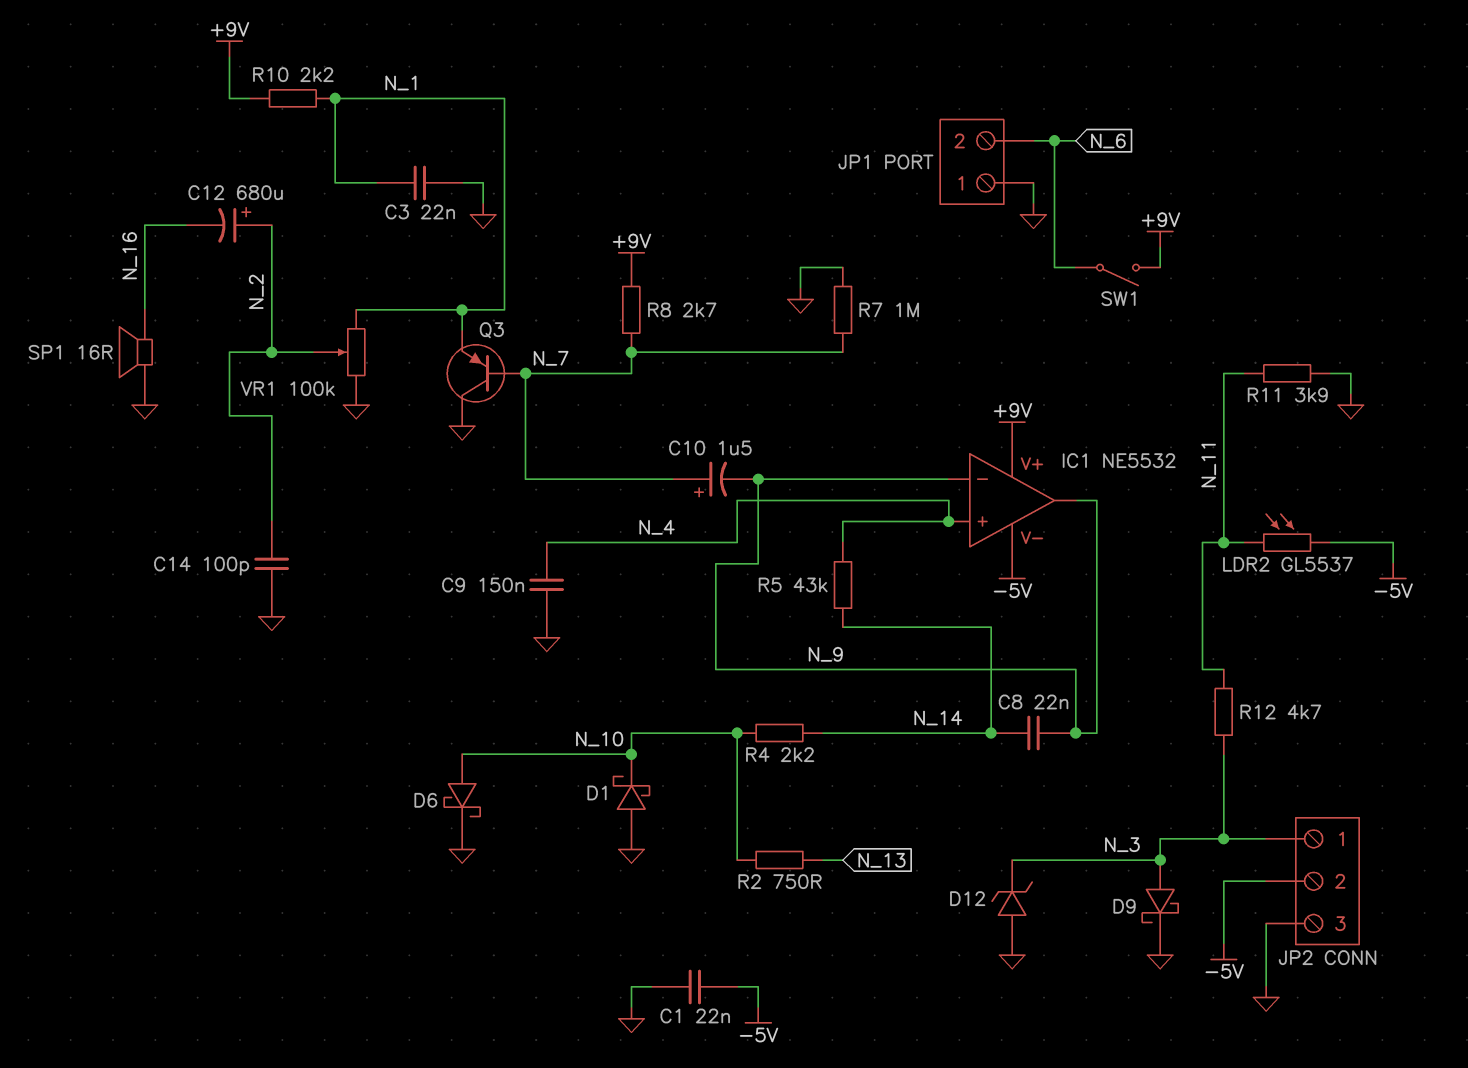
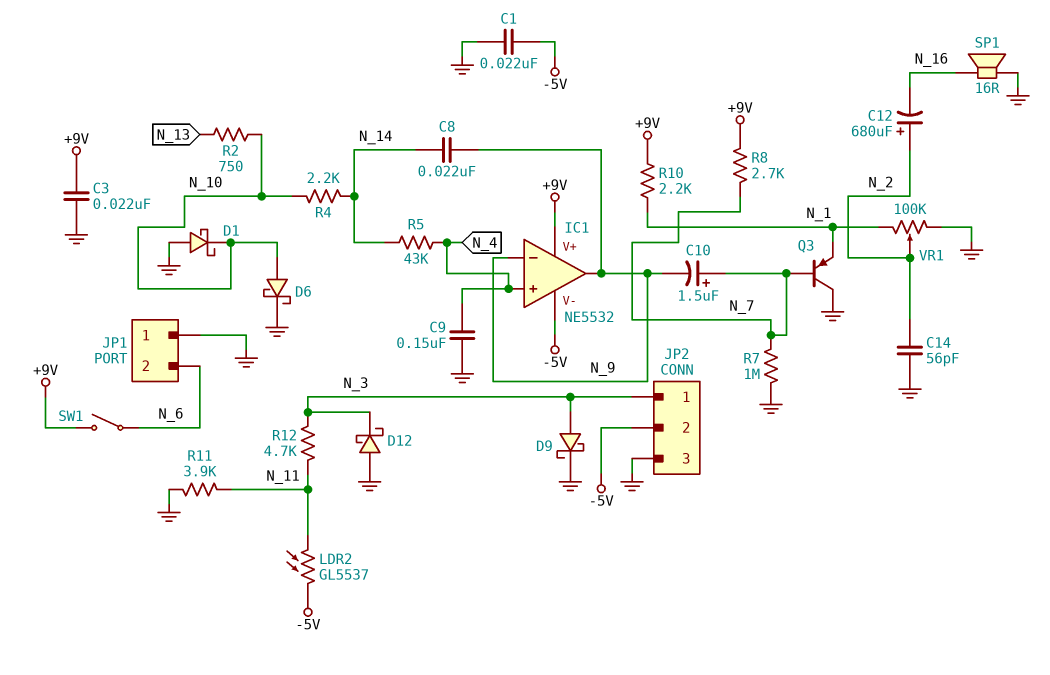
C3: 22nF (GND, N_1) -> 22nF (+9V, GND)
C14: 100pF (GND, N_2) -> 56pF (GND, N_2)
D12: zener (A GND, K N_3) -> schottky (A GND, K N_3)

